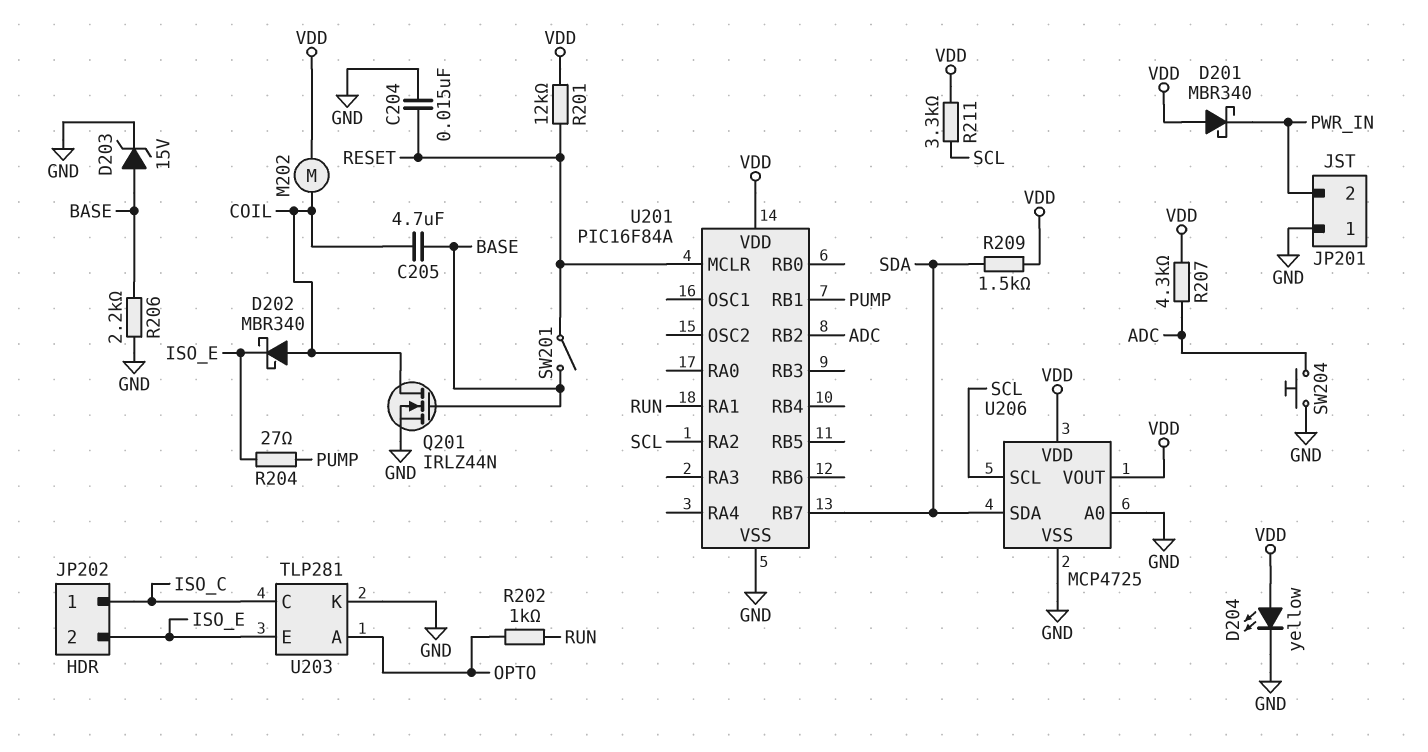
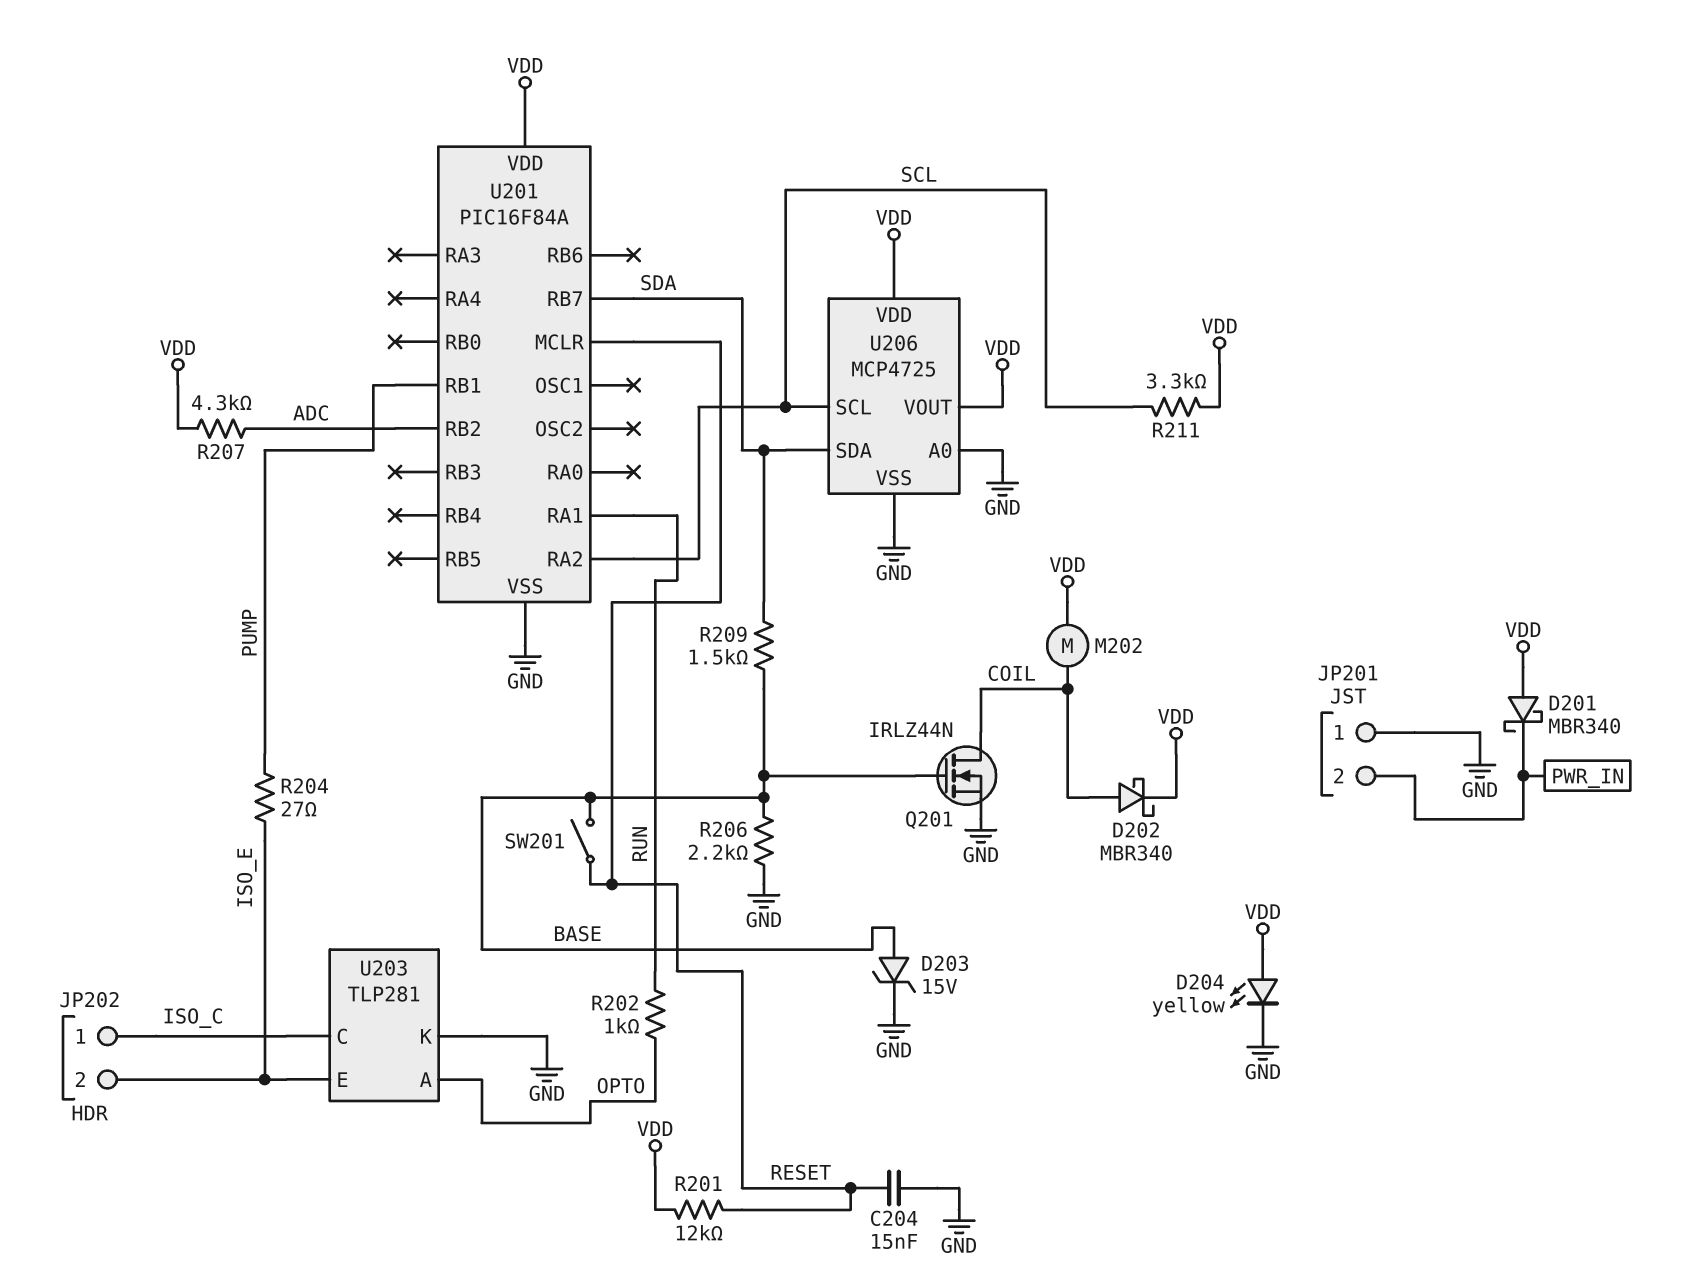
C205: 4.7uF (BASE, COIL) -> none
D202: schottky MBR340 (A COIL, K ISO_E) -> schottky MBR340 (A COIL, K VDD)
R209: 1.5k (SDA, VDD) -> 1.5k (BASE, SDA)
SW204: button (ADC, GND) -> none

